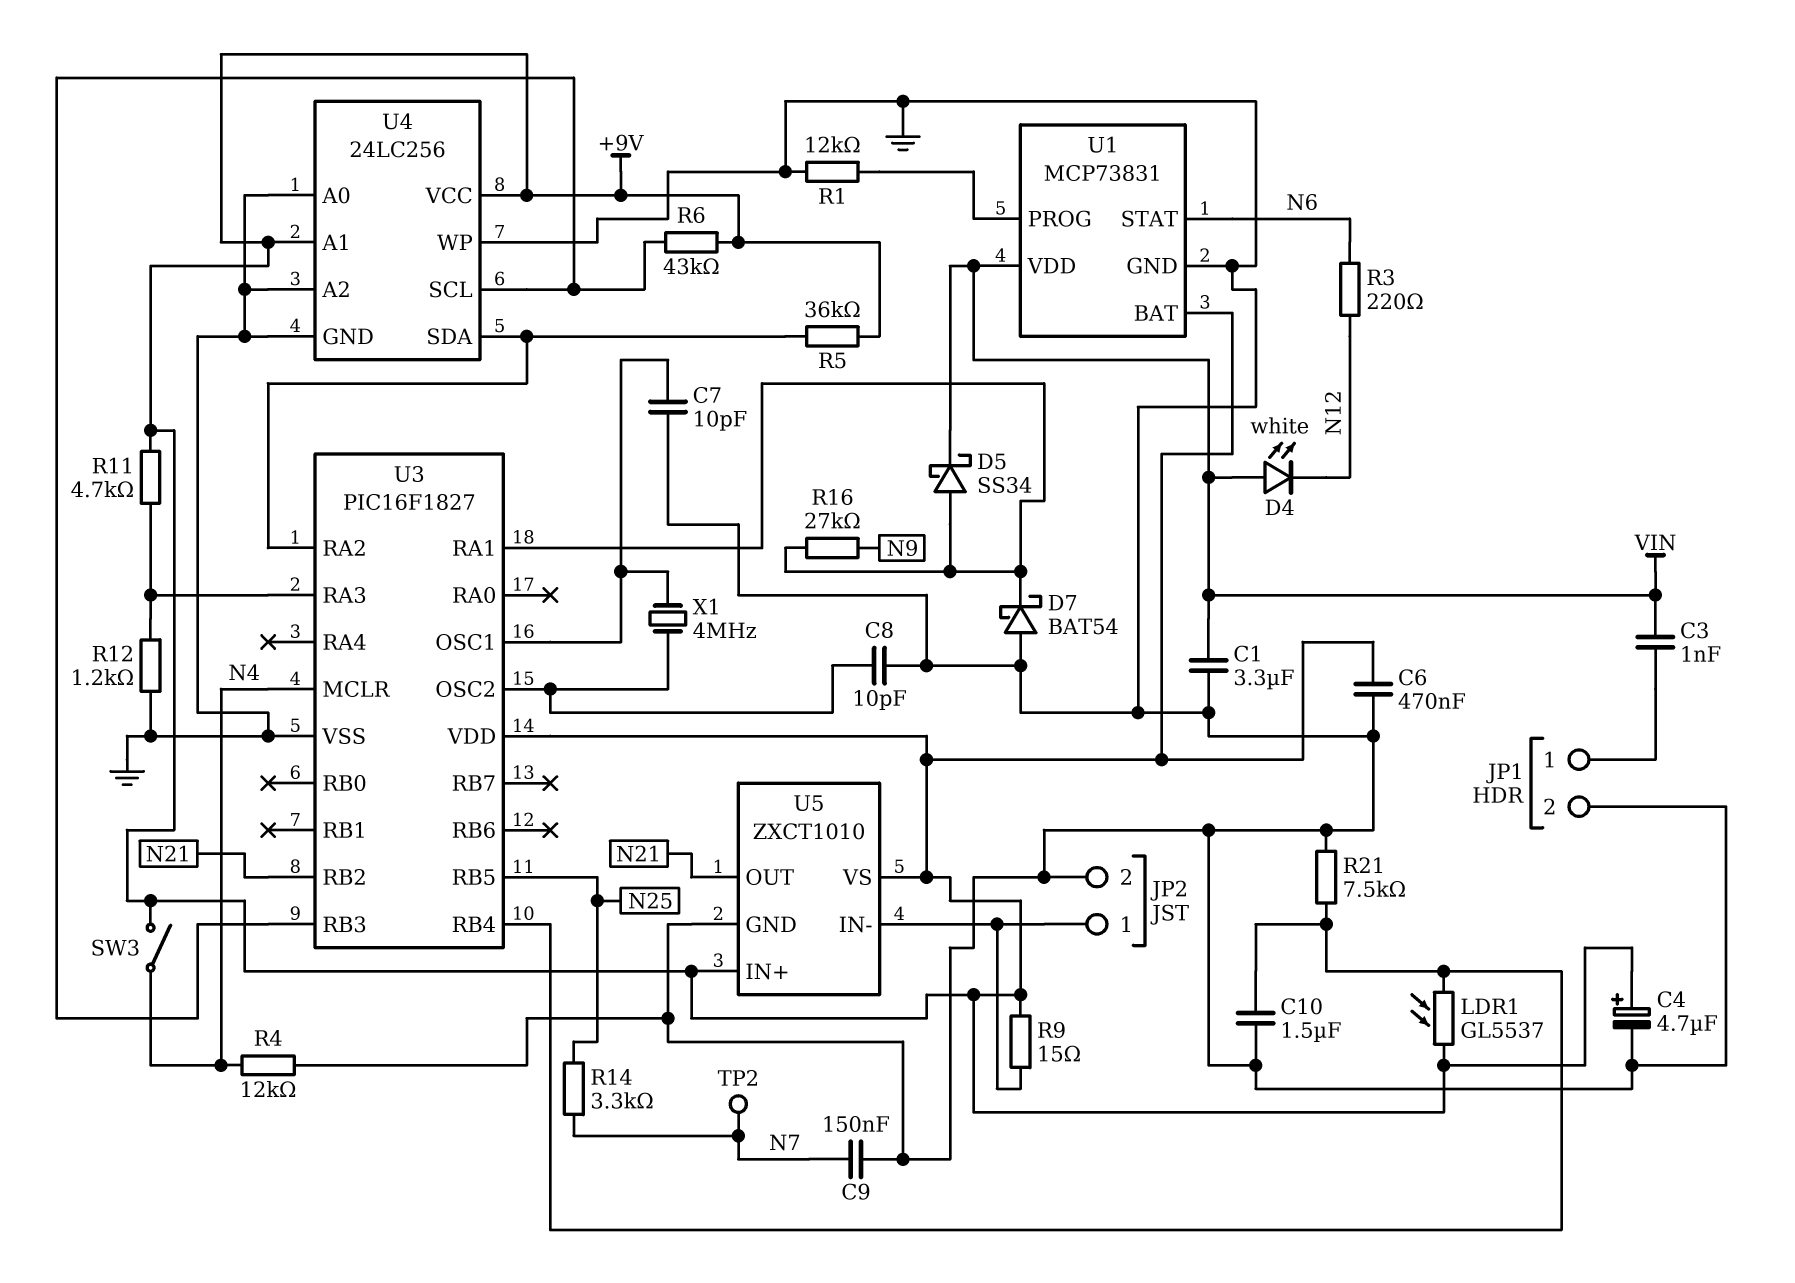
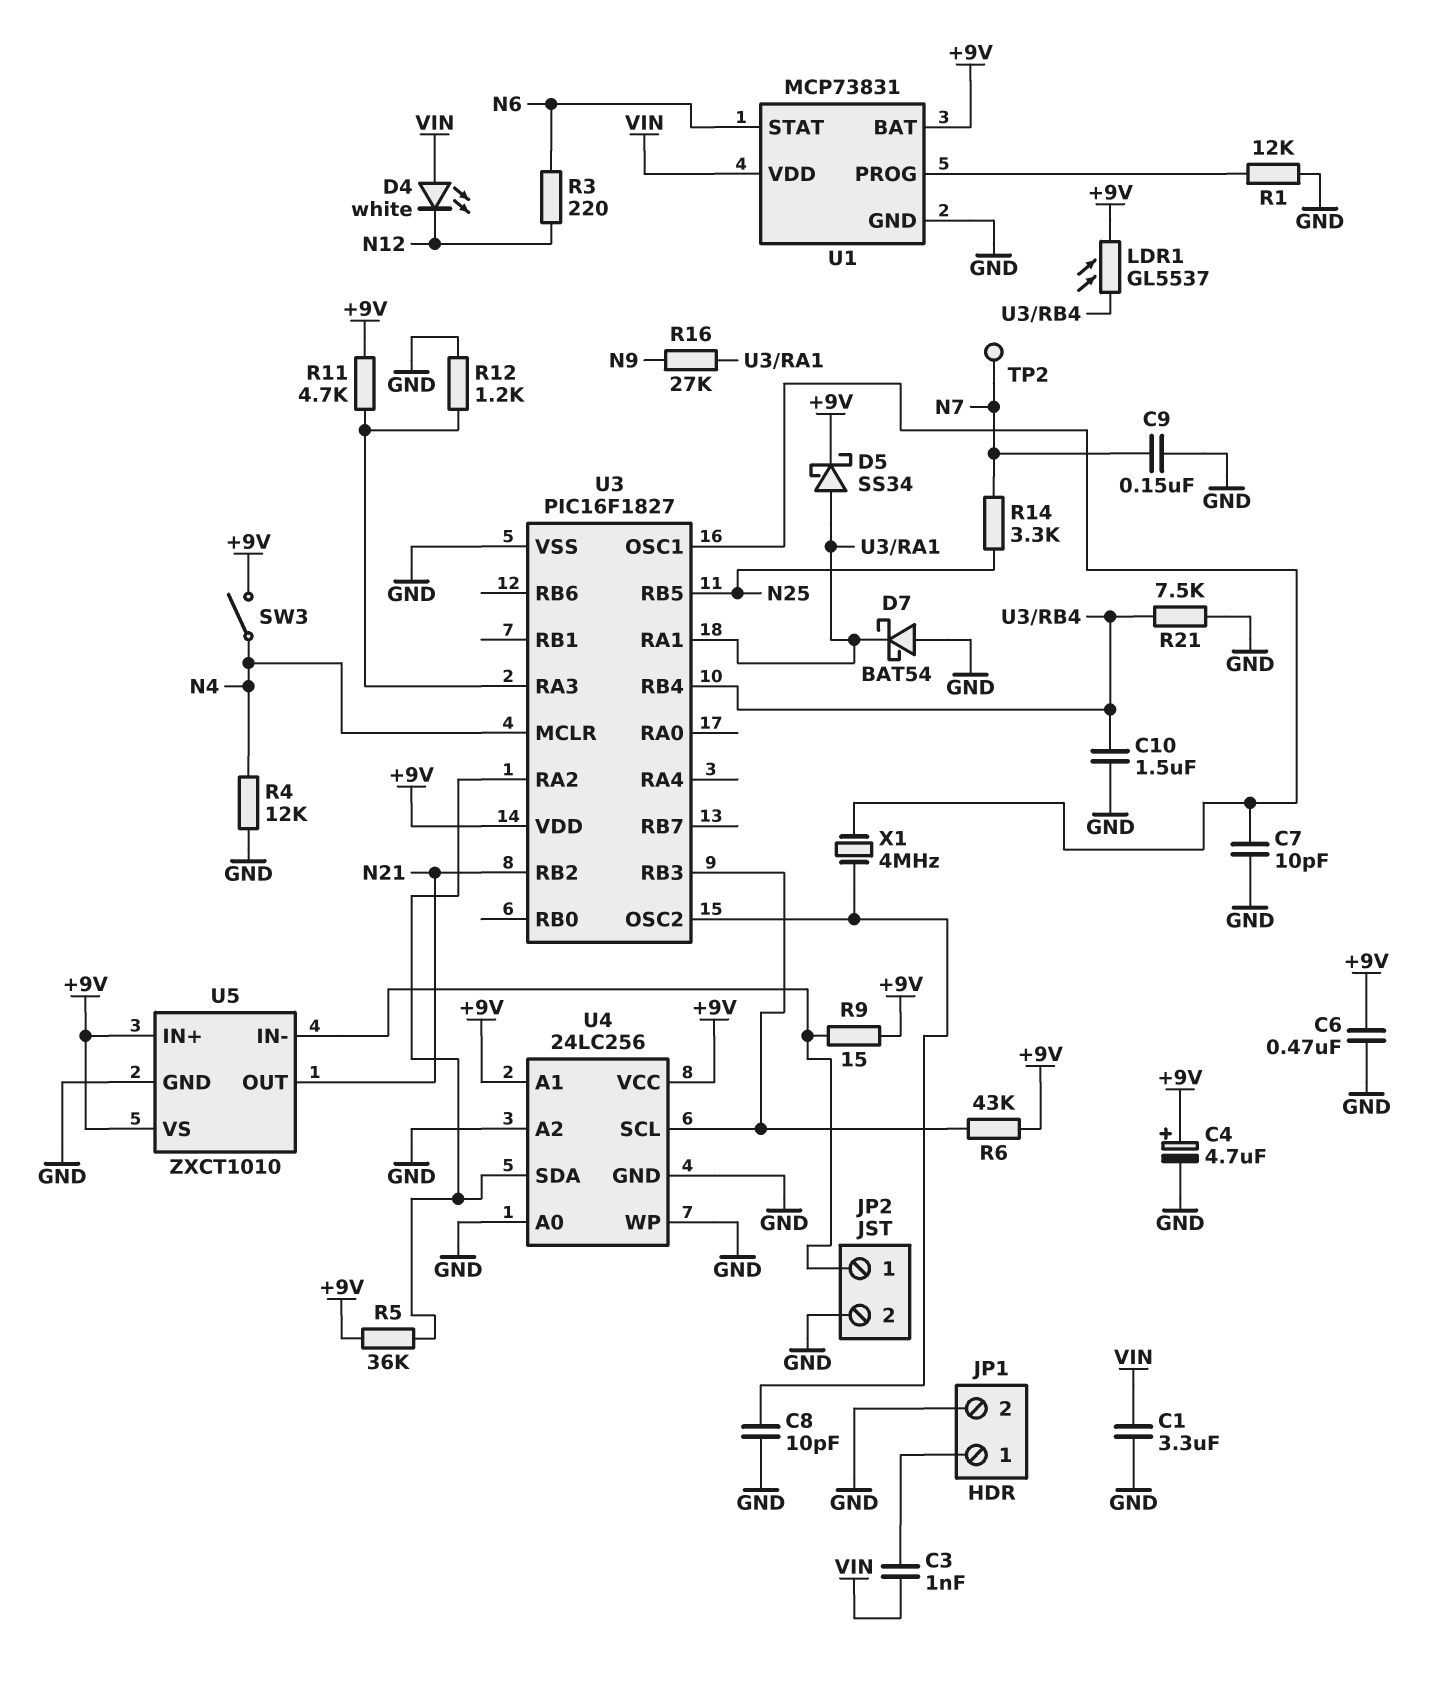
D5: schottky SS34 (A U3/RA1, K VIN) -> schottky SS34 (A U3/RA1, K +9V)

